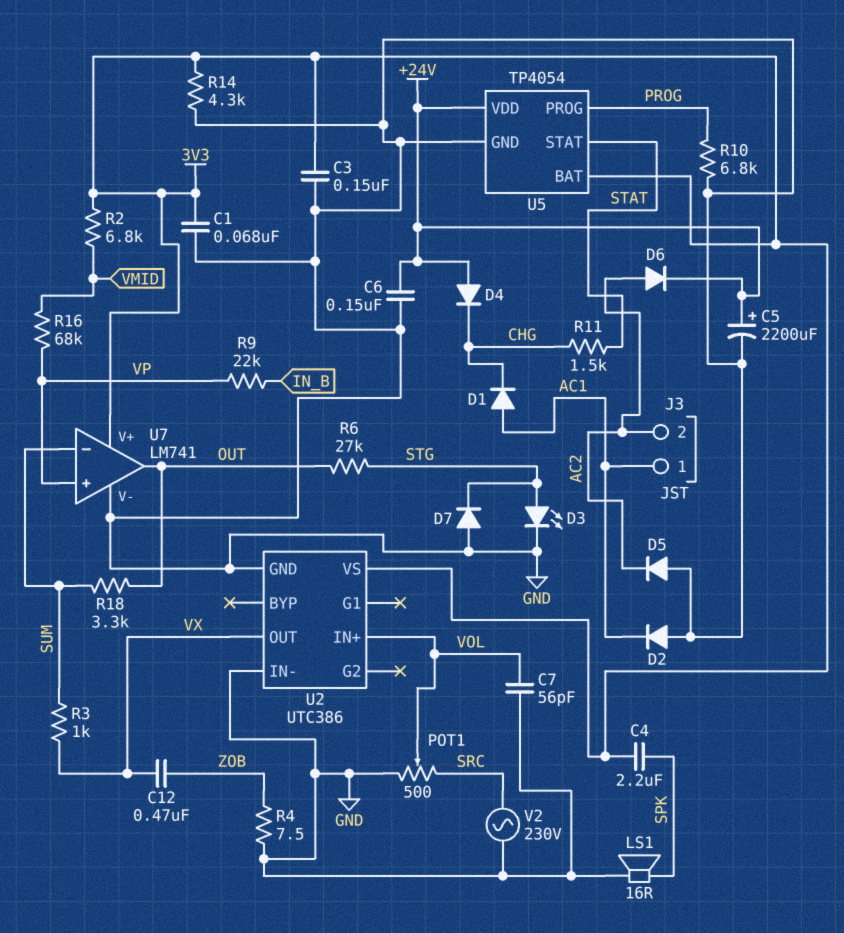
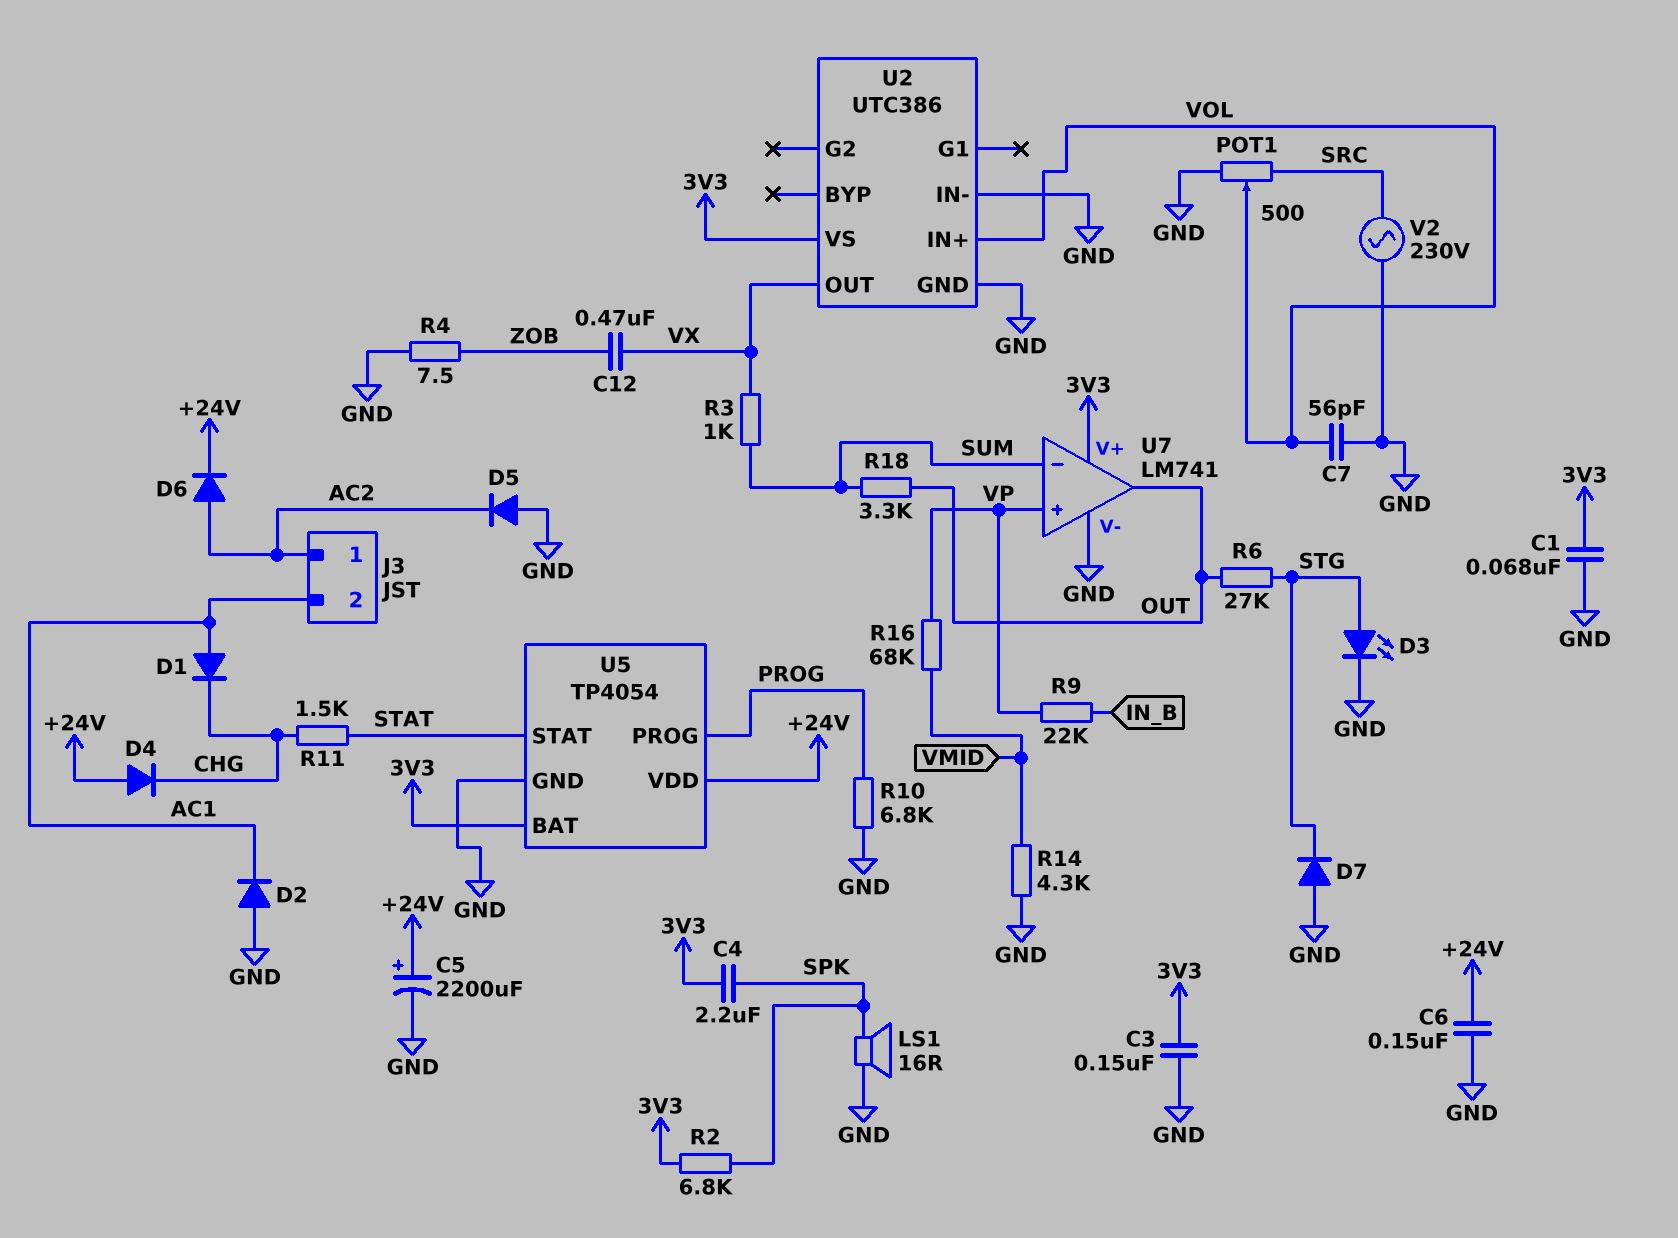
J3 pin 1: AC1 -> AC2
J3 pin 2: AC2 -> AC1
R2: 6.8k (3V3, VMID) -> 6.8k (3V3, SPK)
R14: 4.3k (3V3, GND) -> 4.3k (GND, VMID)

